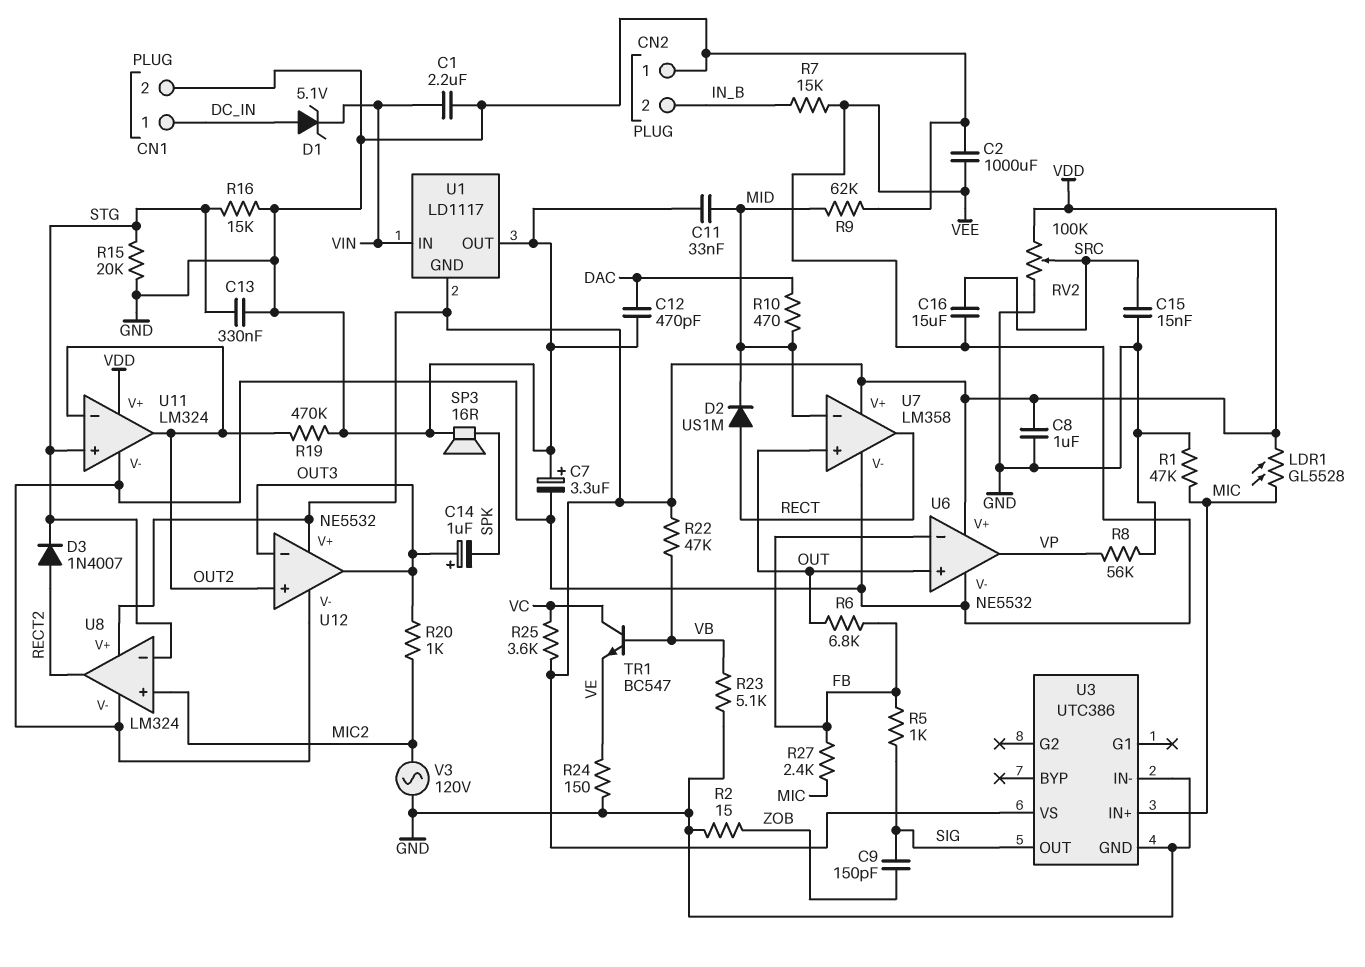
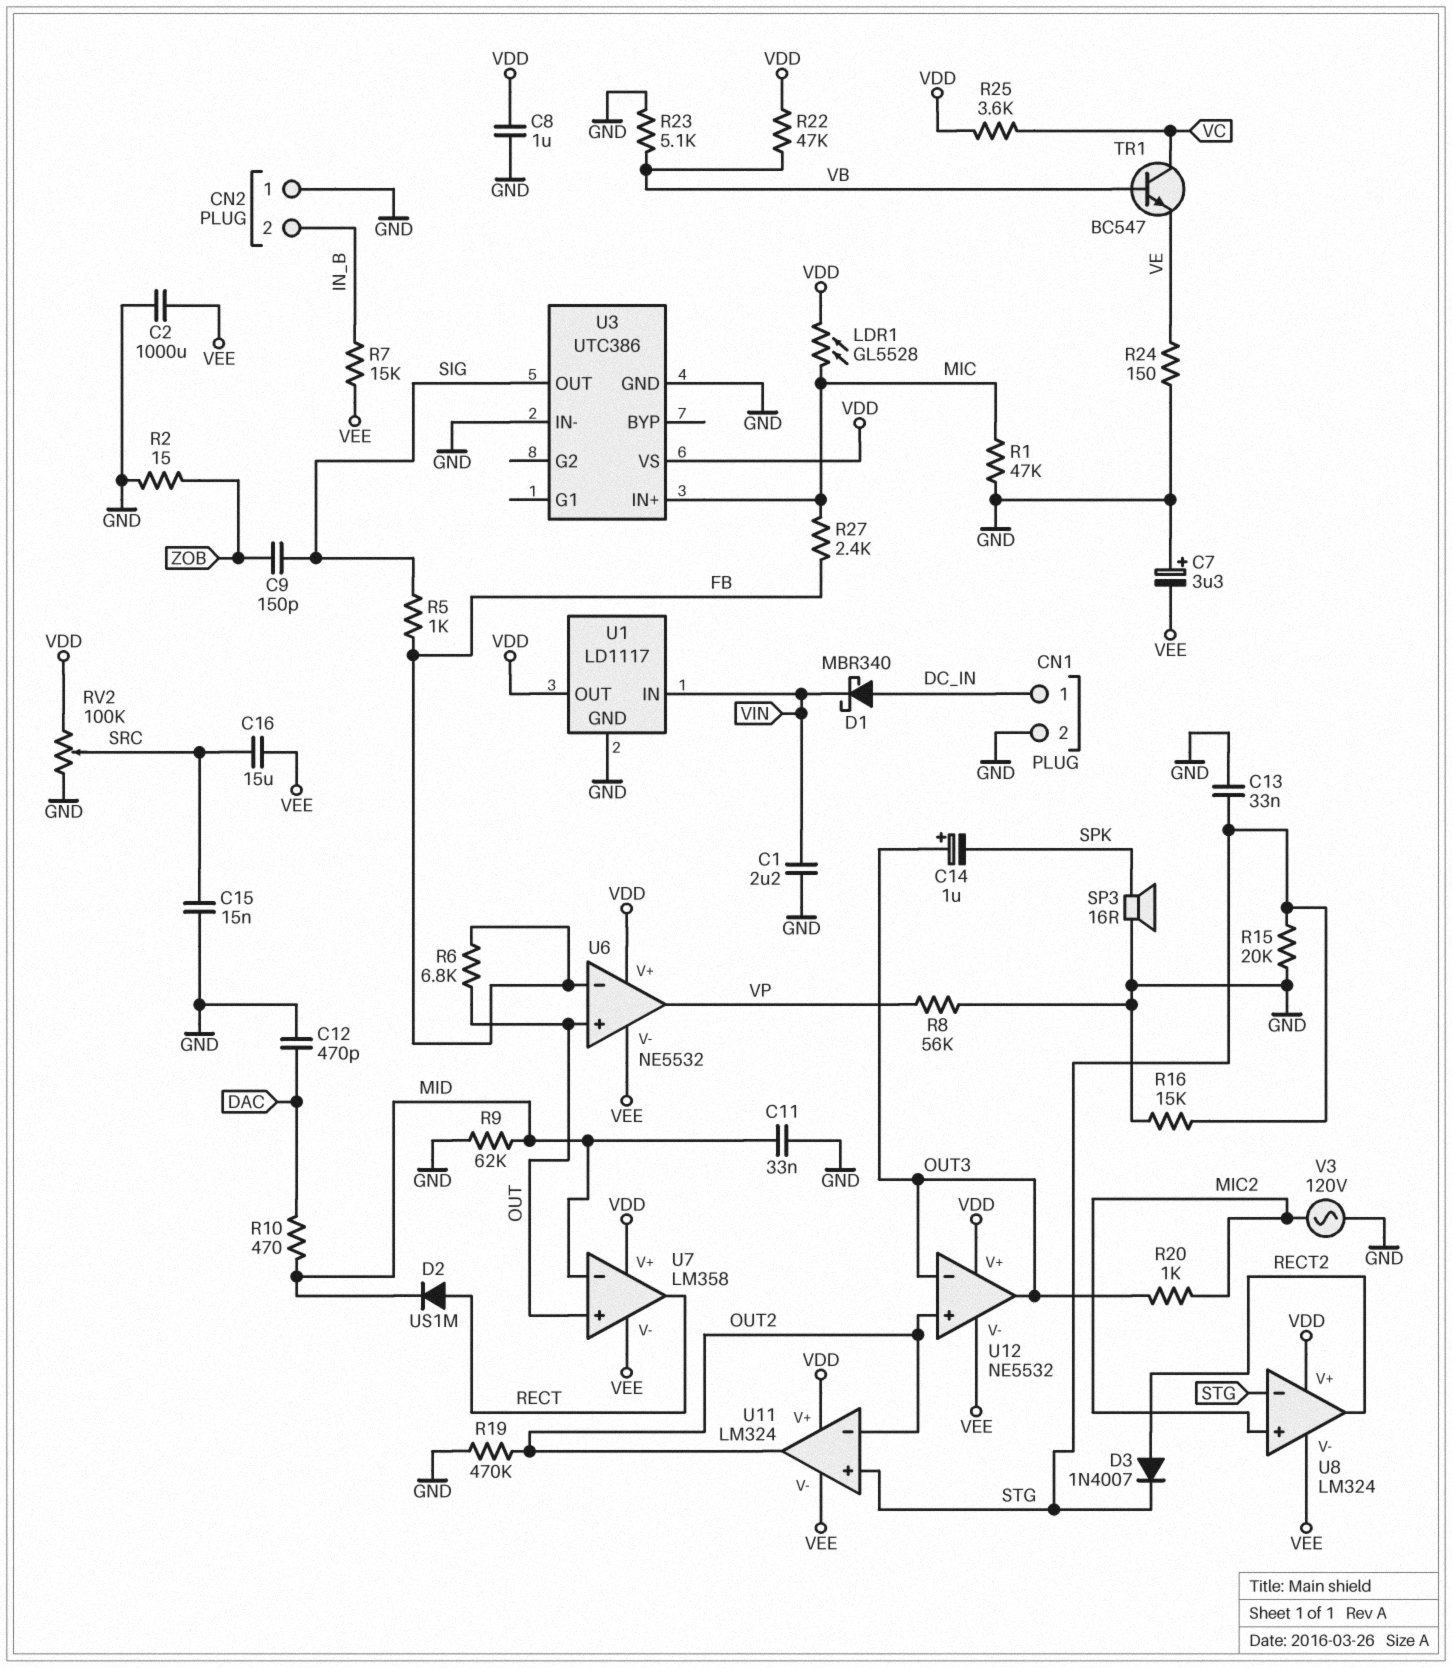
C13: 330nF (GND, STG) -> 33nF (GND, STG)
D1: zener 5.1V (A DC_IN, K VIN) -> schottky MBR340 (A DC_IN, K VIN)
U1 pin GND: VDD -> GND
U1 pin OUT: GND -> VDD

